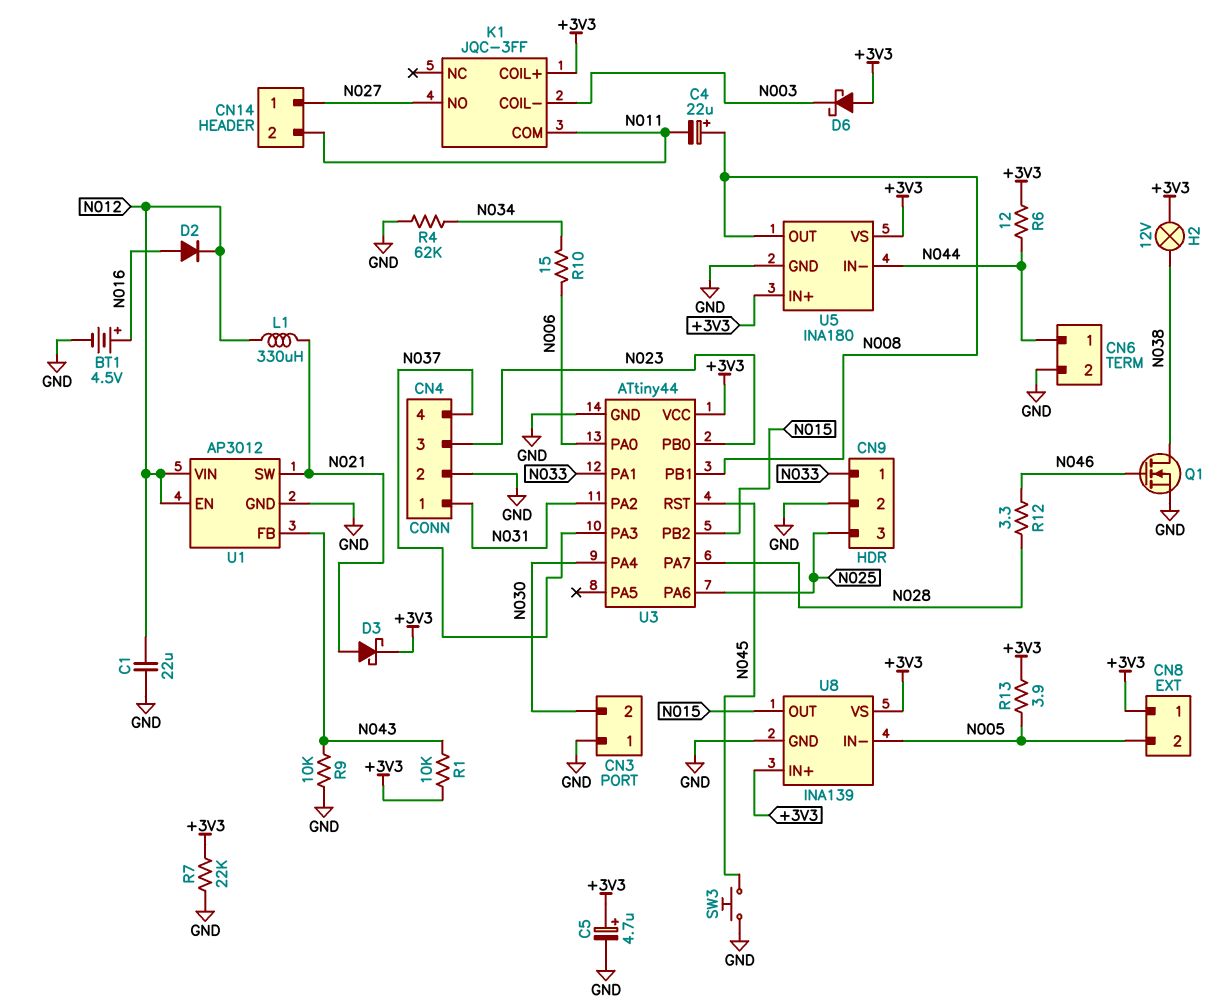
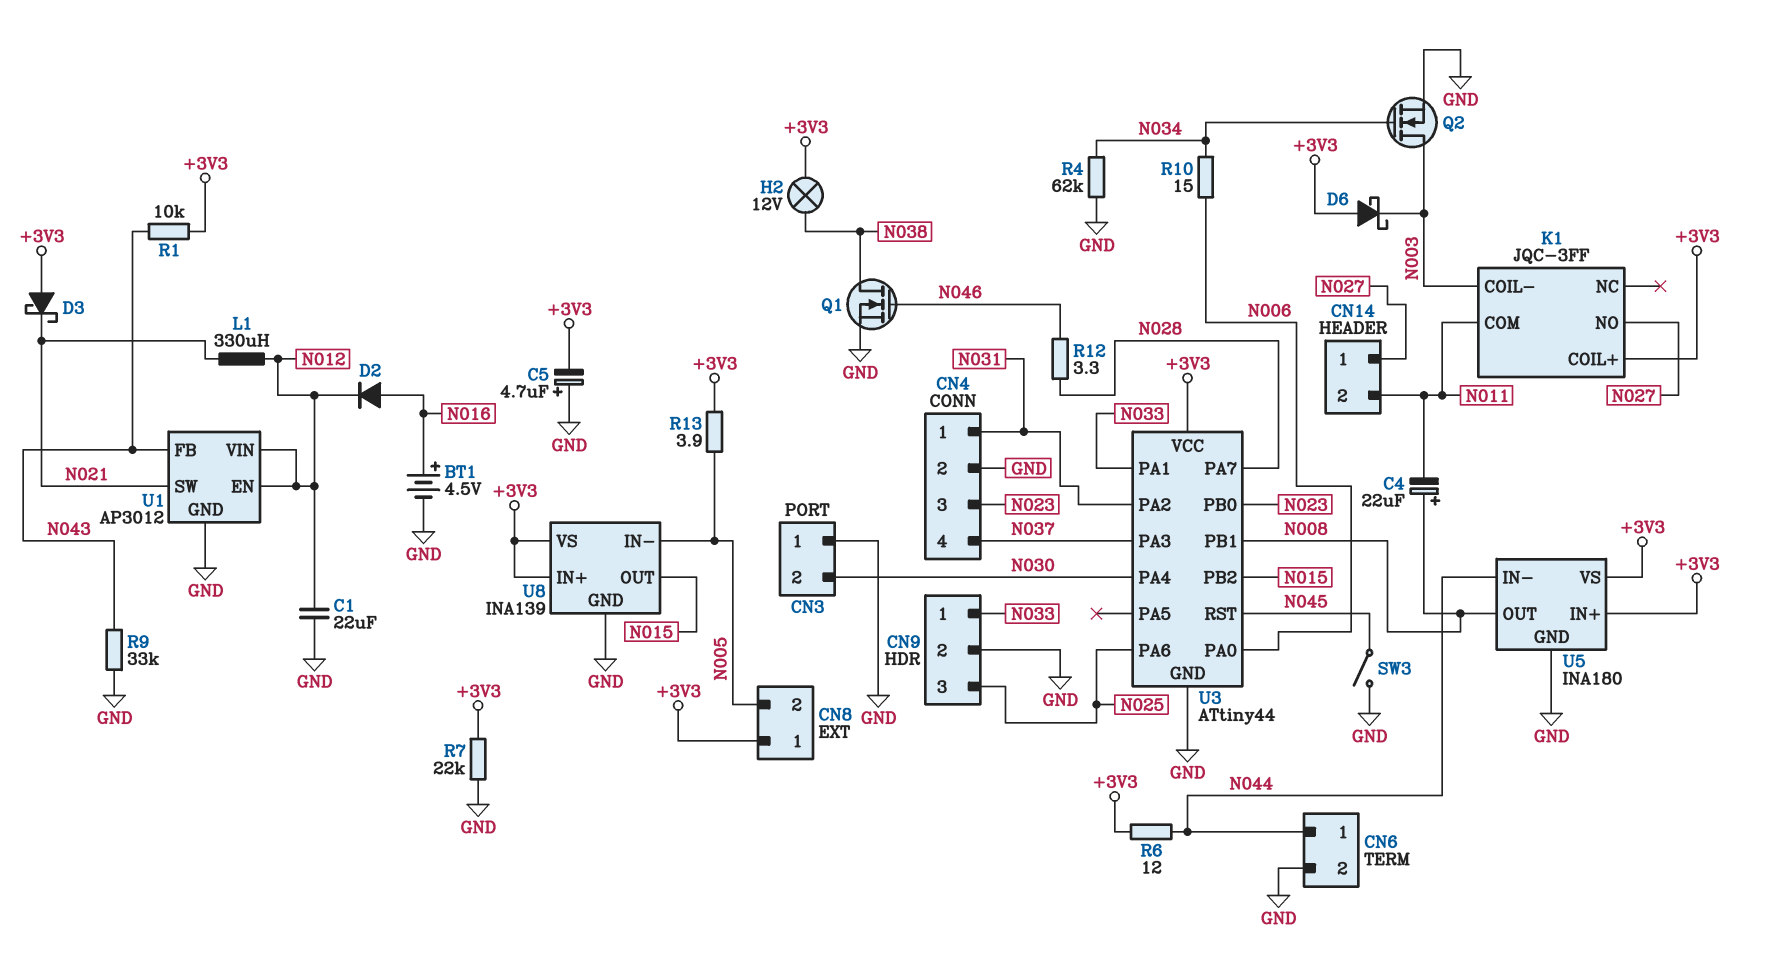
C5: 4.7uF (plus +3V3, minus GND) -> 4.7uF (plus GND, minus +3V3)
D3: schottky (A N021, K +3V3) -> schottky (A +3V3, K N021)
Q2: none -> NMOS (G N034, D N003, S GND)
R9: 10k (GND, N043) -> 33k (GND, N043)
SW3: button (GND, N045) -> switch (GND, N045)

